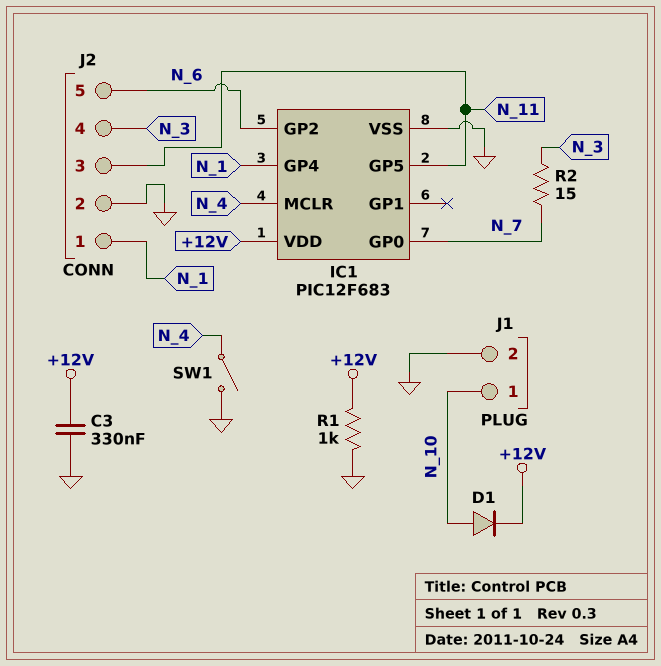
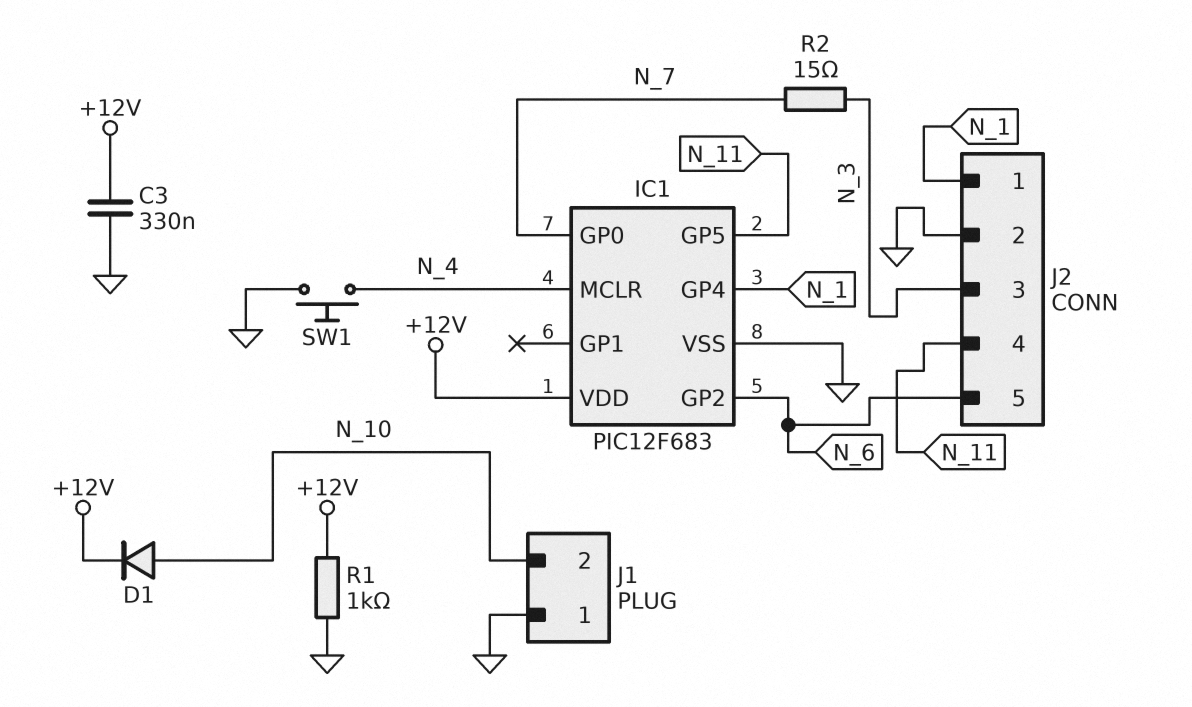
J1 pin 1: N_10 -> GND
J1 pin 2: GND -> N_10
J2 pin 3: N_11 -> N_3
J2 pin 4: N_3 -> N_11
SW1: switch (GND, N_4) -> button (GND, N_4)

